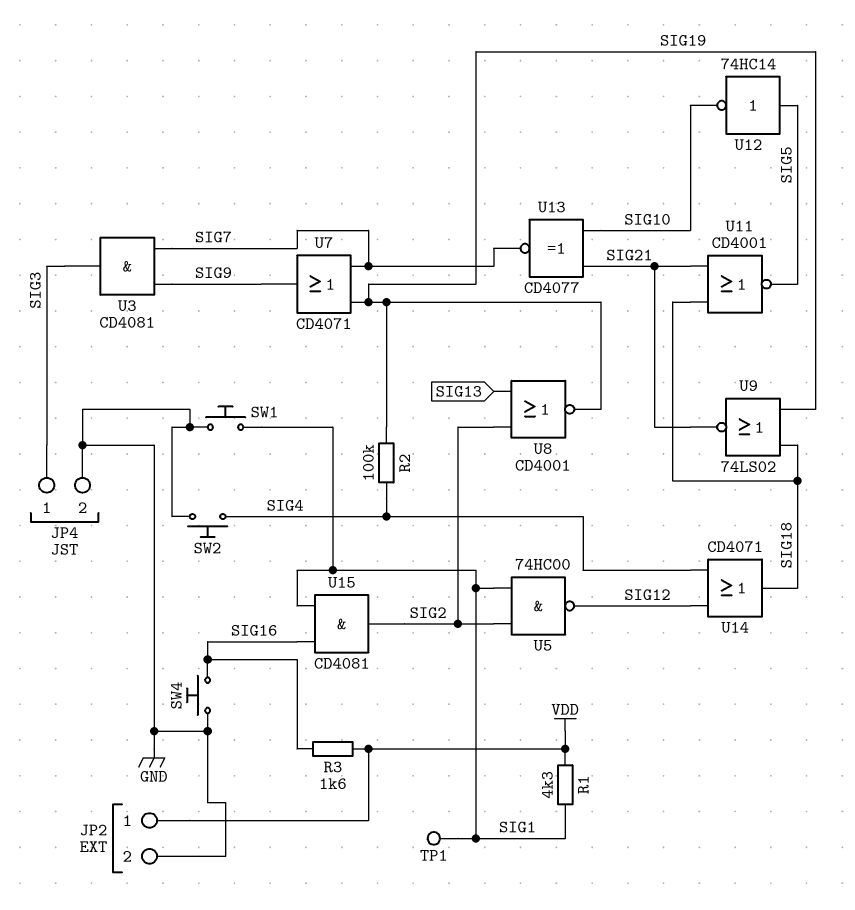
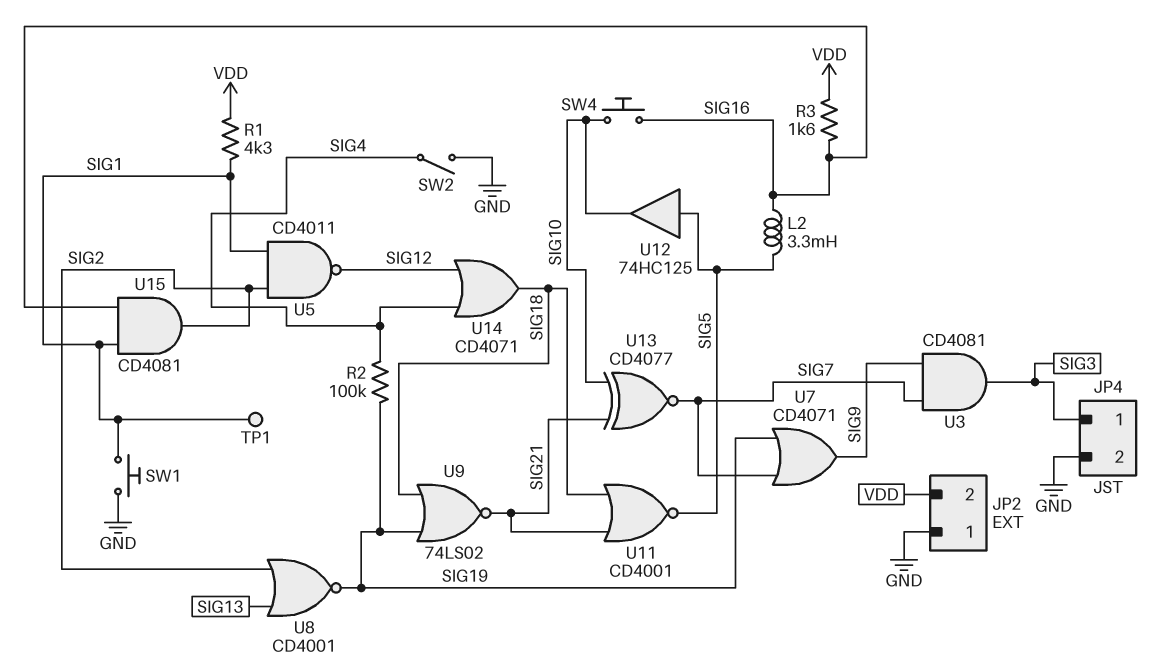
JP2 pin 1: VDD -> GND
JP2 pin 2: GND -> VDD
L2: none -> 3.3mH (SIG5, SIG16)
SW2: button (GND, SIG4) -> switch (GND, SIG4)
SW4: button (GND, SIG16) -> button (SIG10, SIG16)
U5: NAND 74HC00 (in SIG1, in SIG2, out SIG12) -> NAND CD4011 (in SIG1, in SIG2, out SIG12)
U12: NOT 74HC14 (in SIG5, out SIG10) -> buffer 74HC125 (in SIG5, out SIG10)

